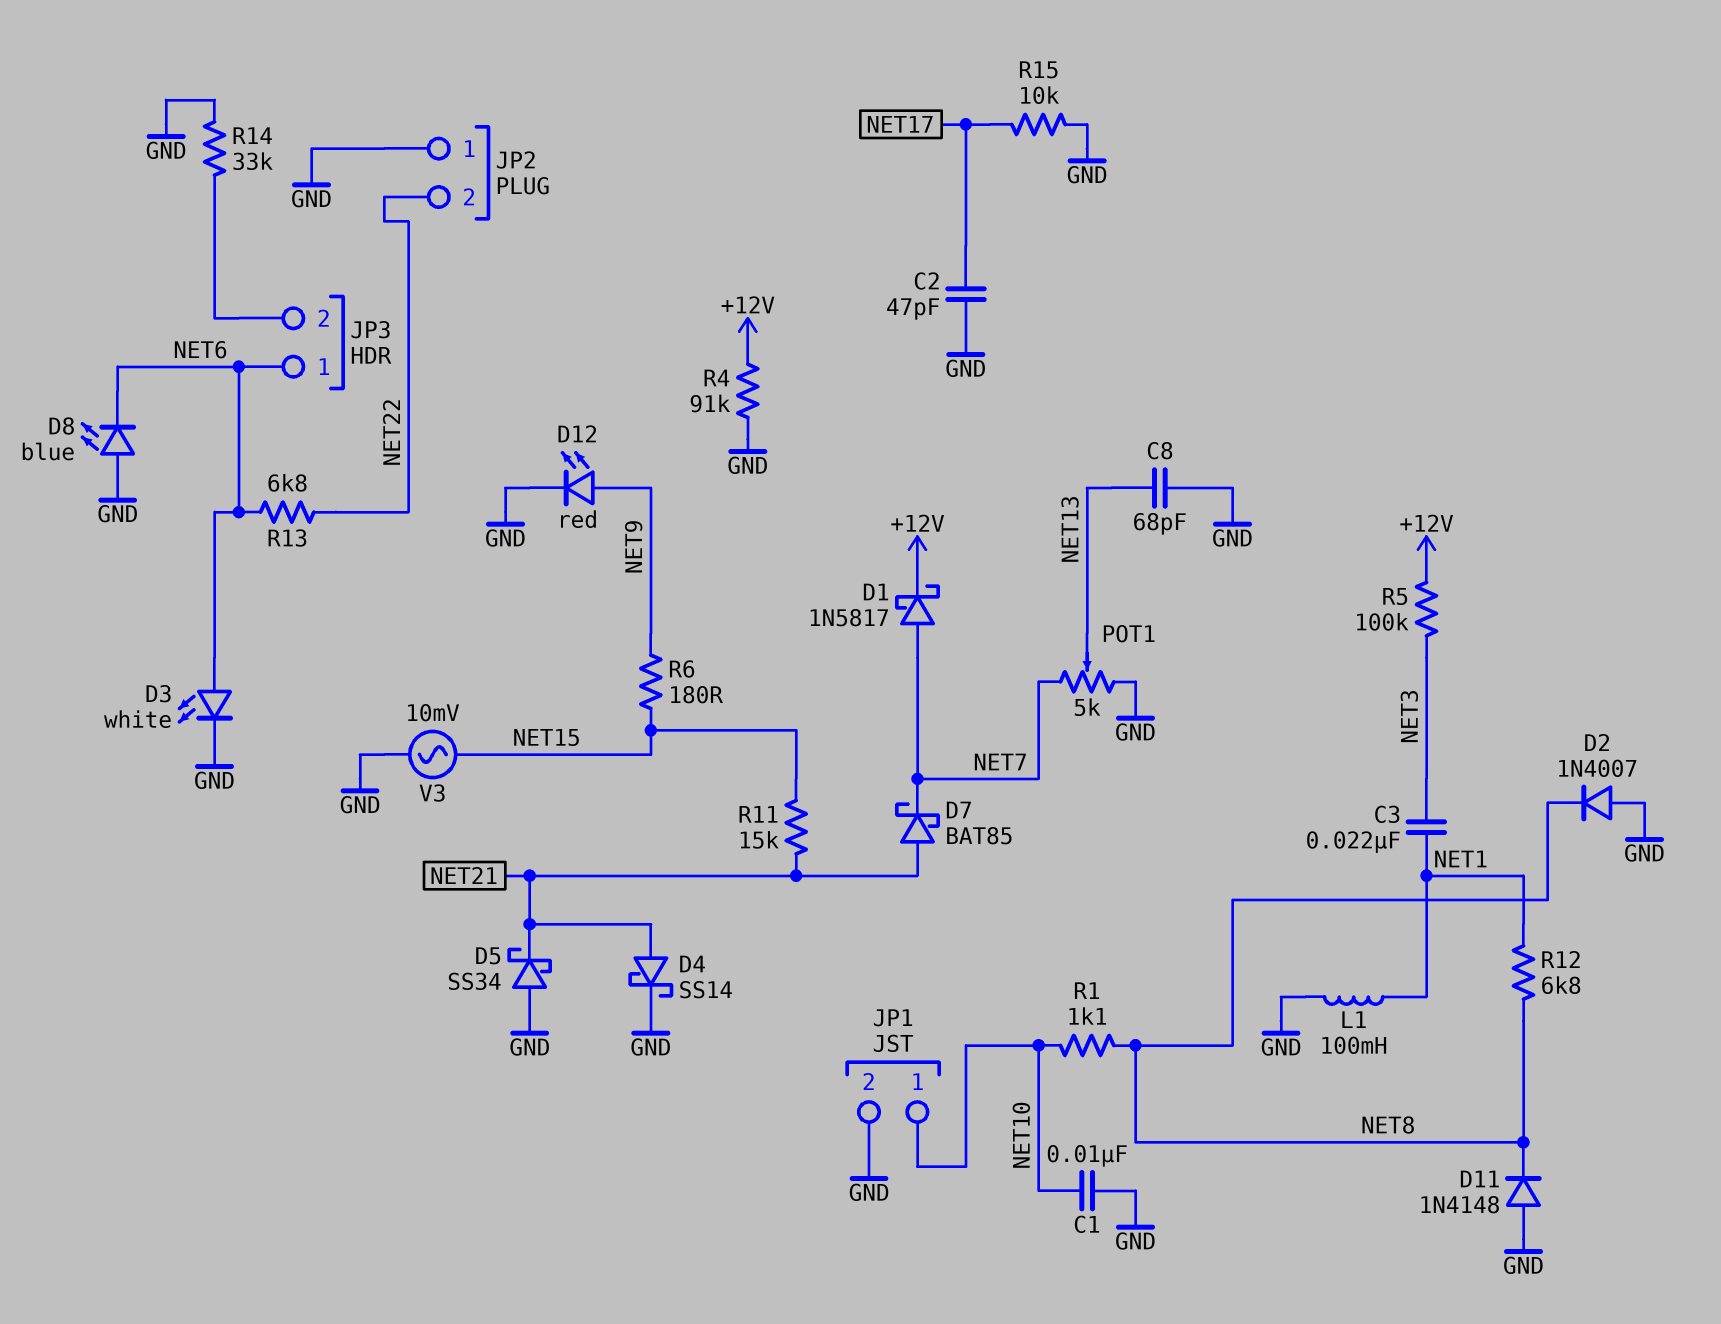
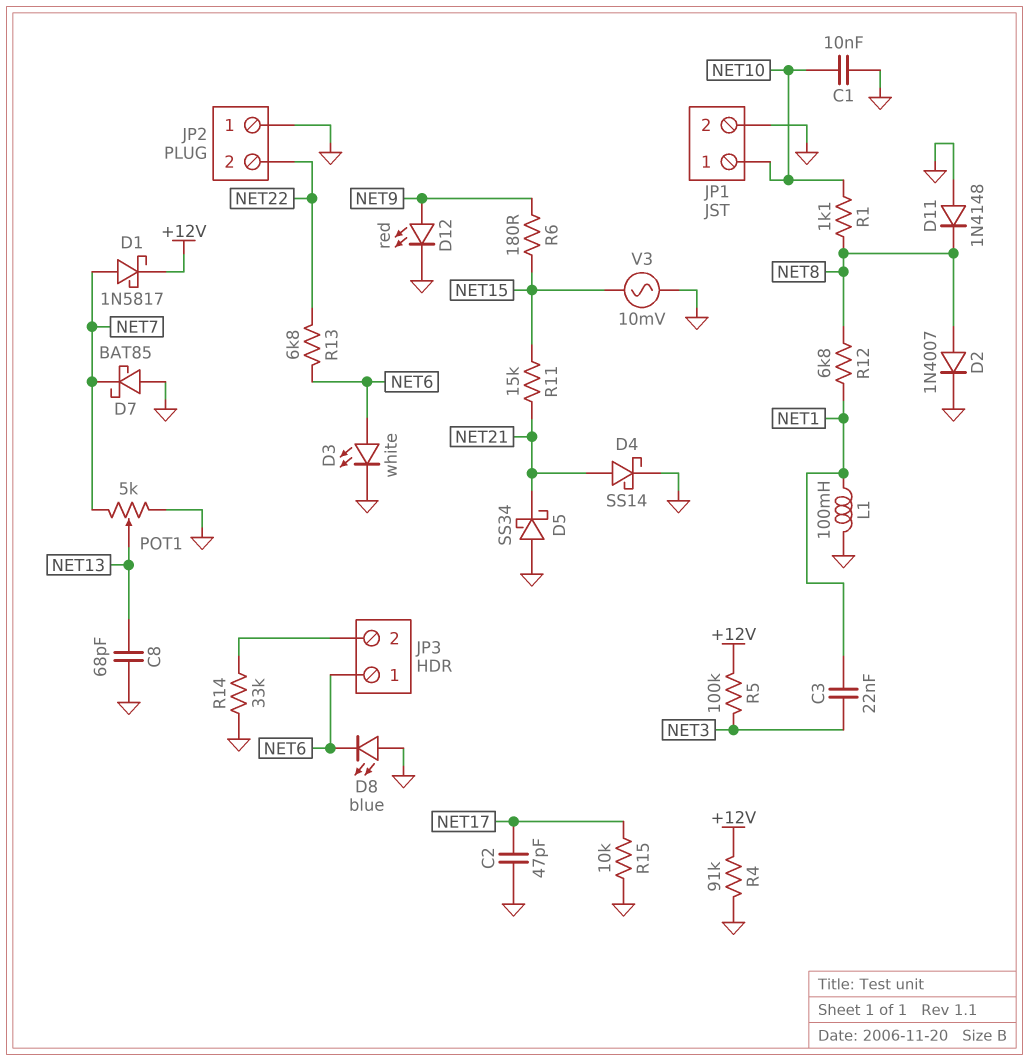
D2: diode 1N4007 (A GND, K NET8) -> diode 1N4007 (A NET8, K GND)
D7: schottky BAT85 (A NET21, K NET7) -> schottky BAT85 (A GND, K NET7)

